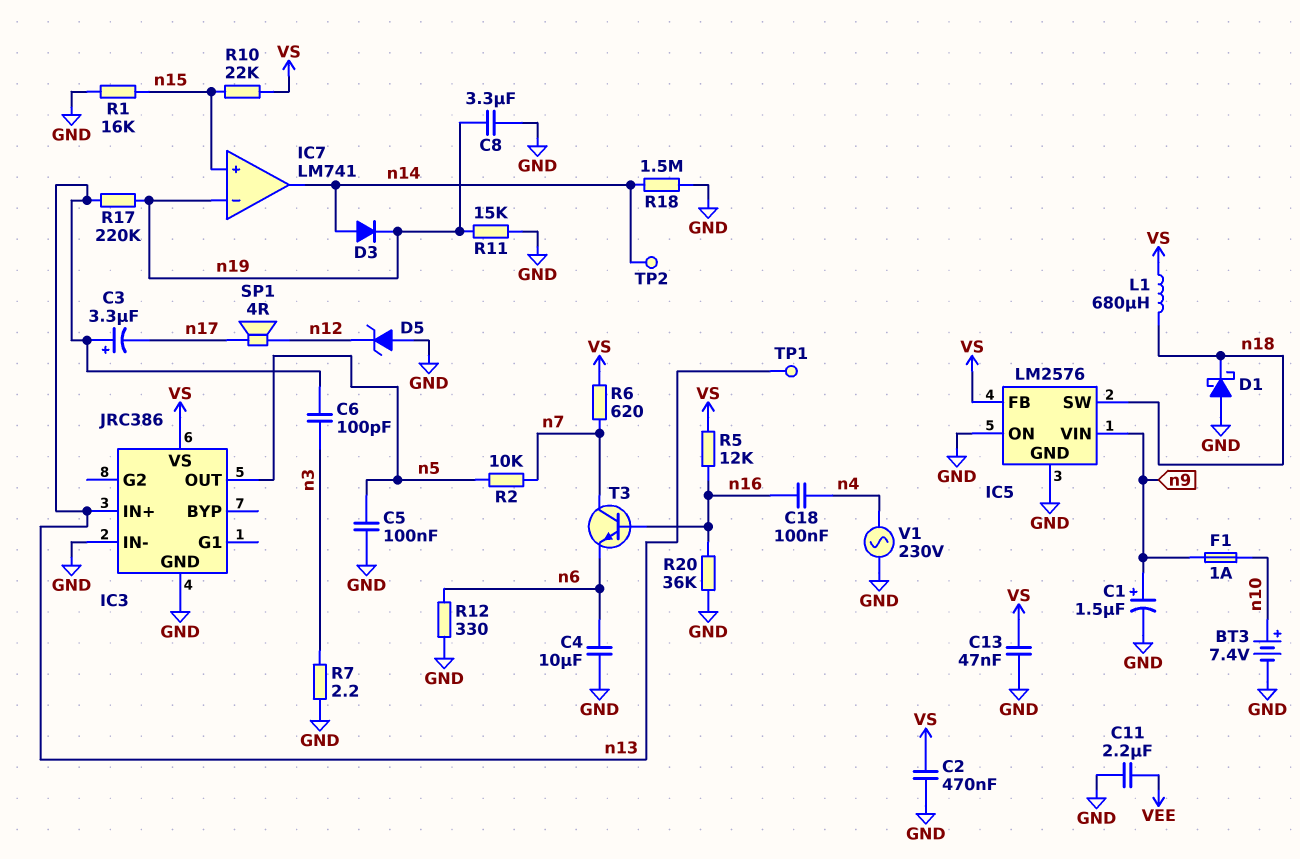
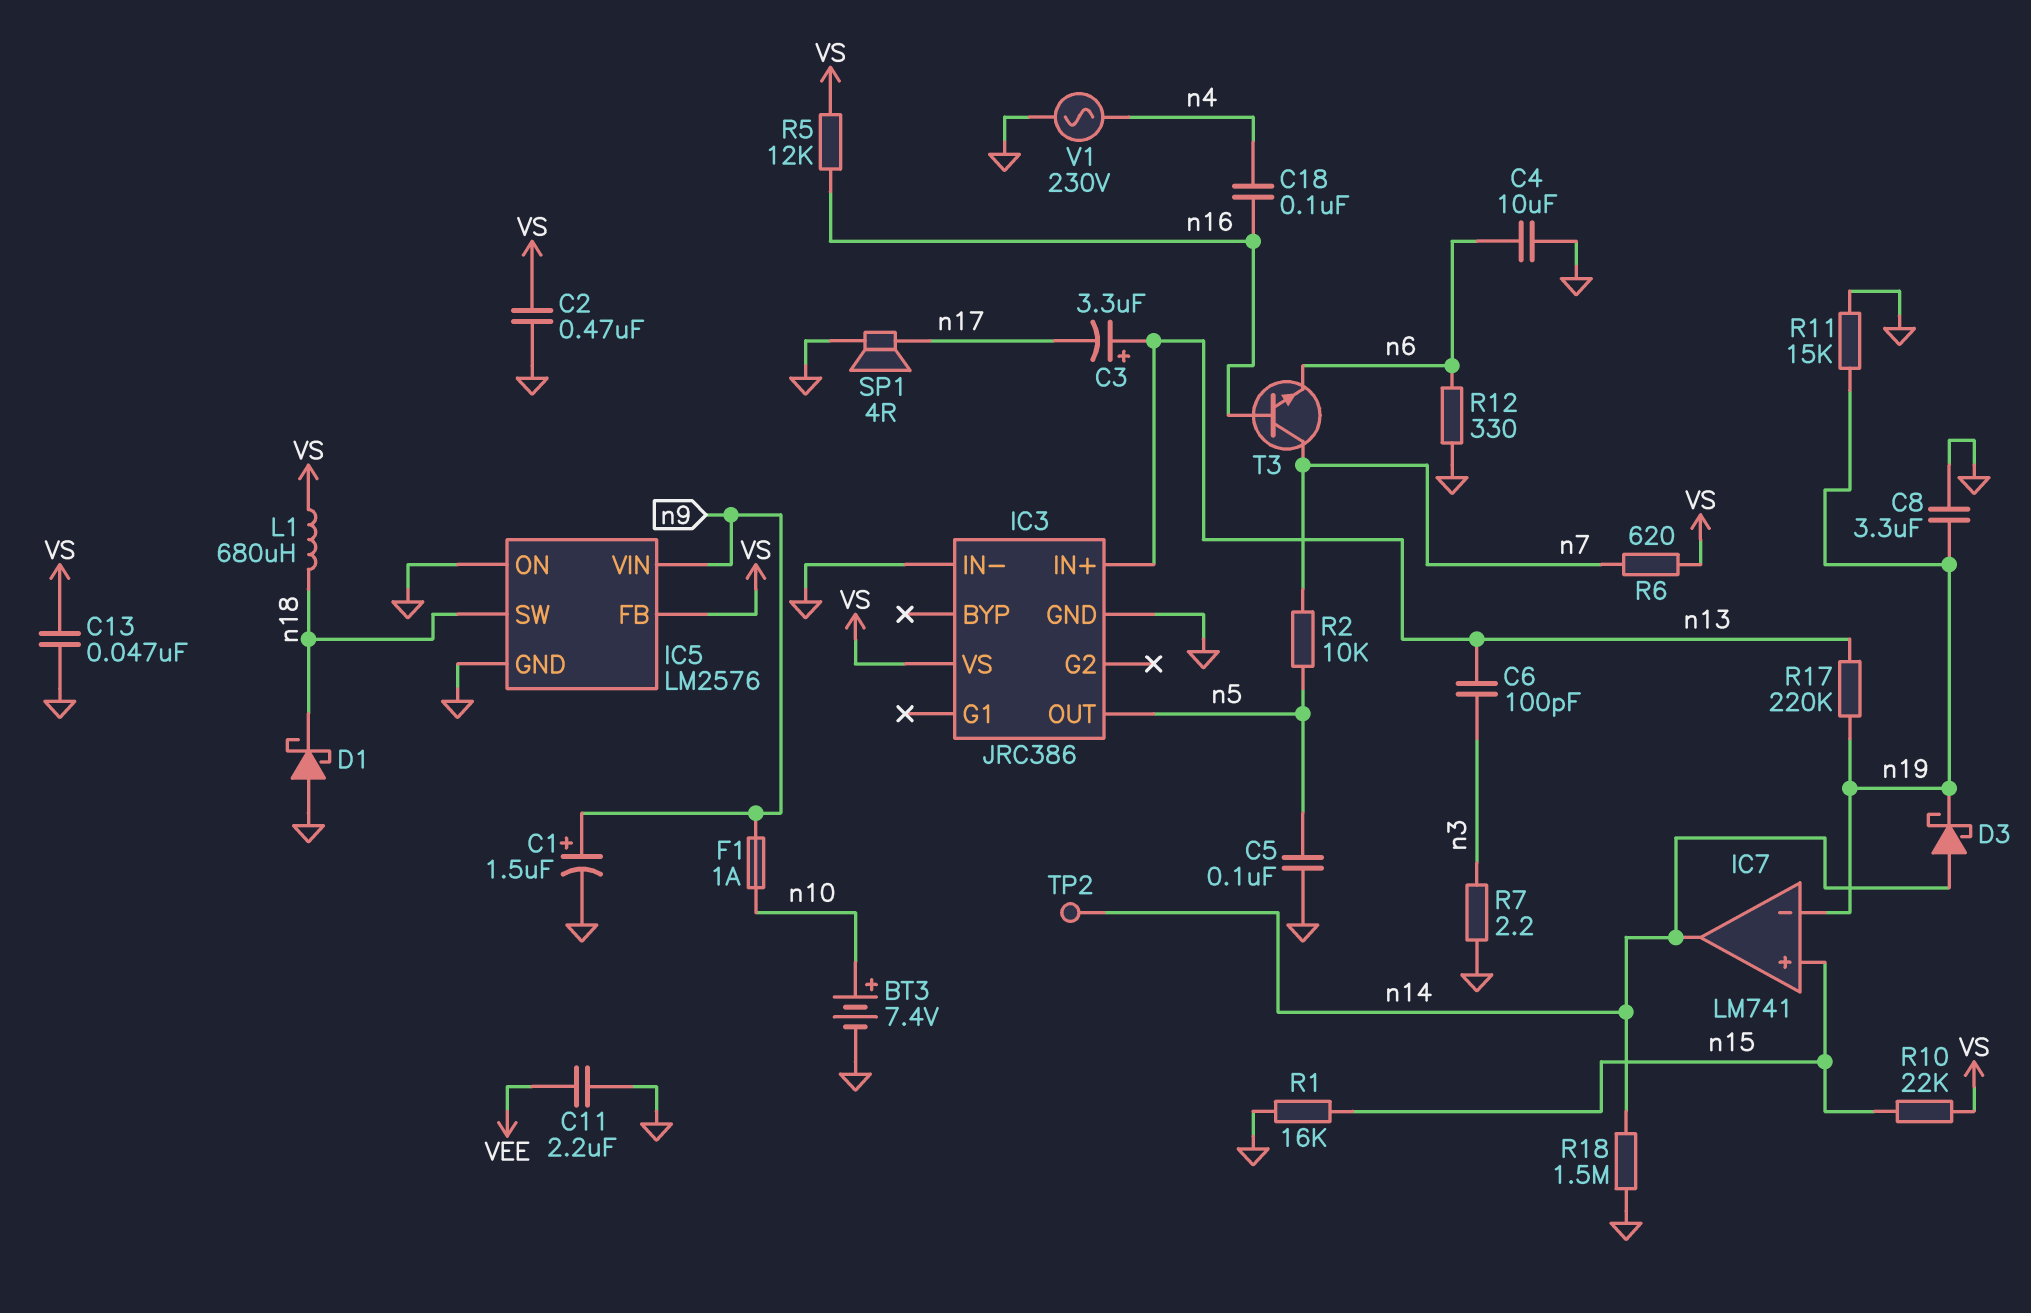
D3: diode (A n14, K n19) -> schottky (A n14, K n19)
D5: zener (A GND, K n12) -> none
R20: 36k (GND, n16) -> none
SP1: speaker 4R (n12, n17) -> speaker 4R (GND, n17)
TP1: test point (n13) -> none

